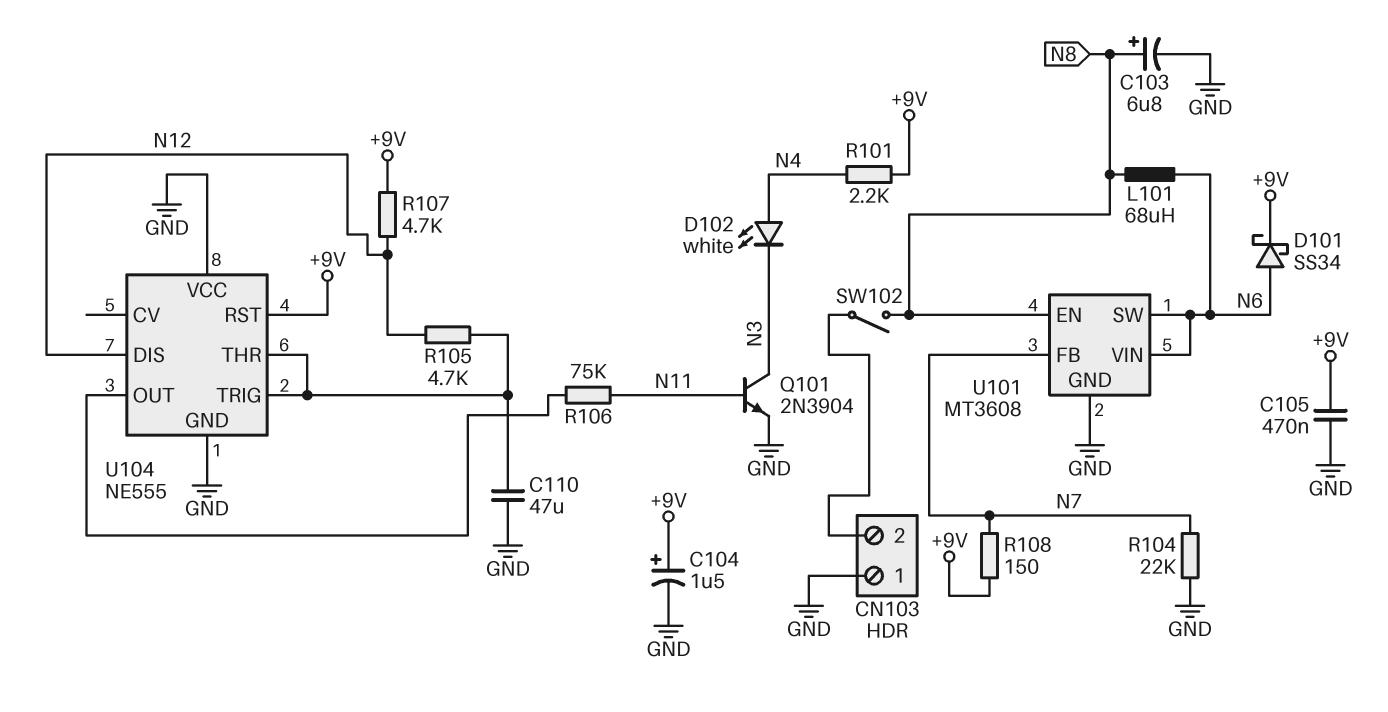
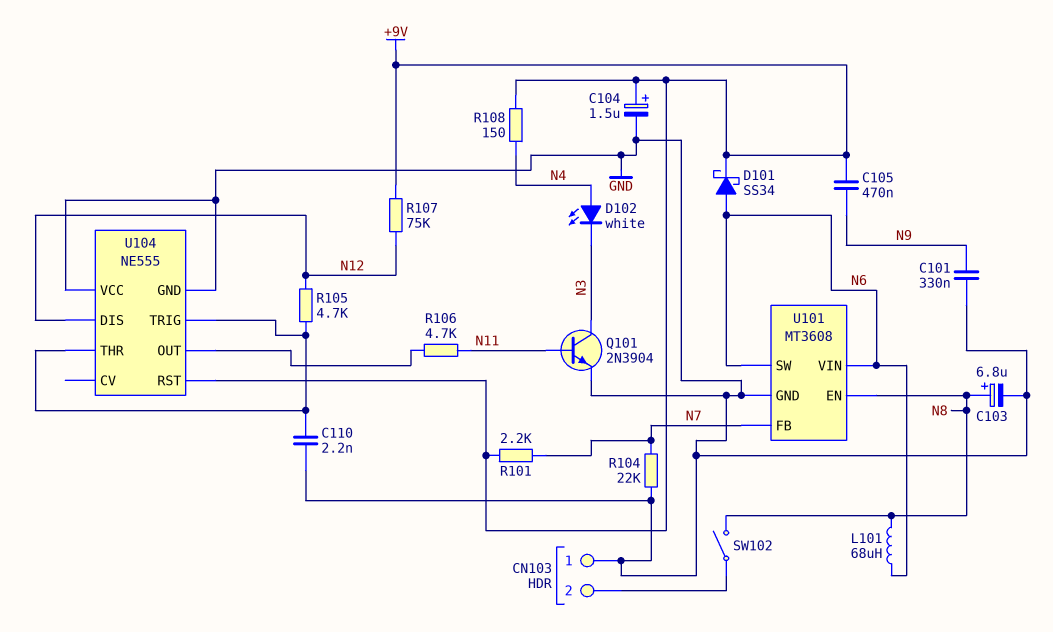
C101: none -> 330nF (GND, N9)
C105: 470nF (+9V, GND) -> 470nF (+9V, N9)
C110: 47uF (GND, U104/THR) -> 2.2nF (GND, U104/THR)
R101: 2.2k (+9V, N4) -> 2.2k (+9V, N7)
R106: 75k (N11, U104/OUT) -> 4.7k (N11, U104/OUT)
R107: 4.7k (+9V, N12) -> 75k (+9V, N12)
R108: 150 (+9V, N7) -> 150 (+9V, N4)

